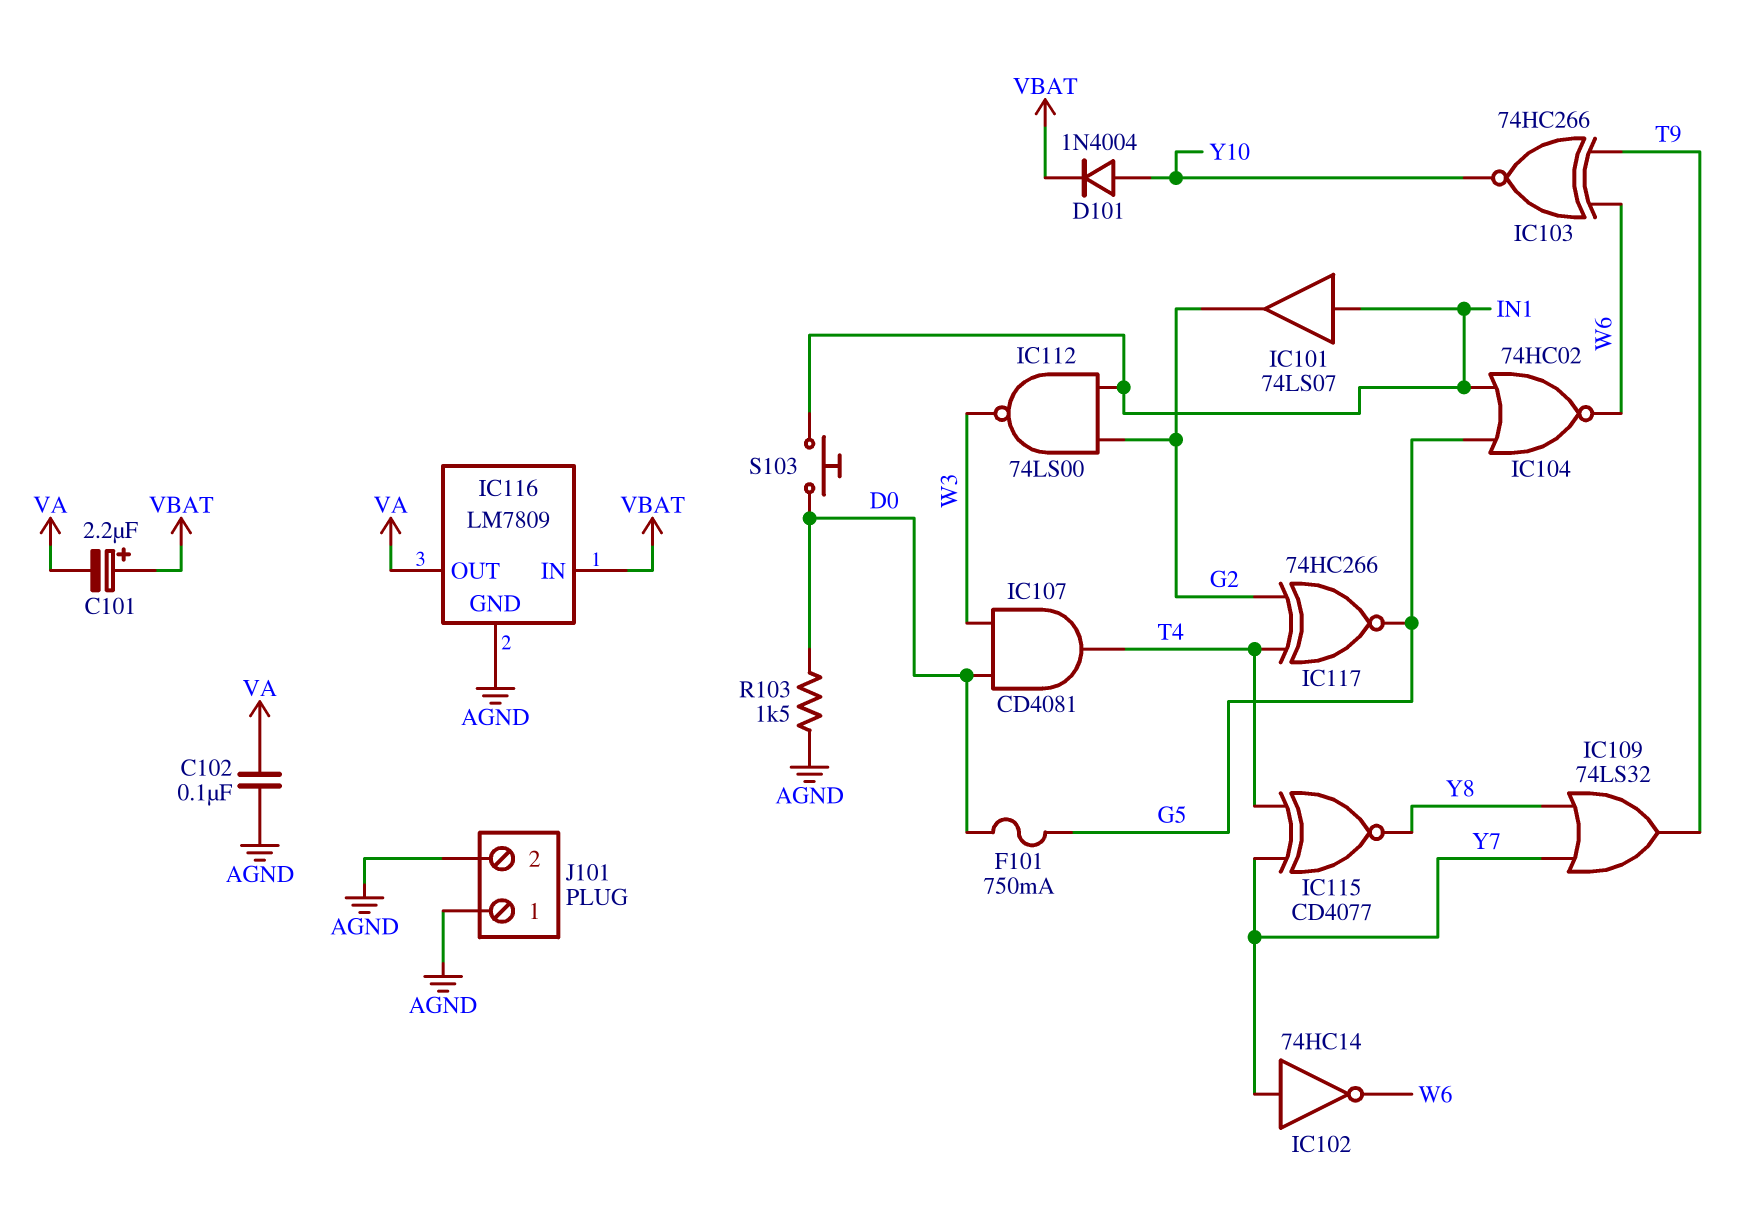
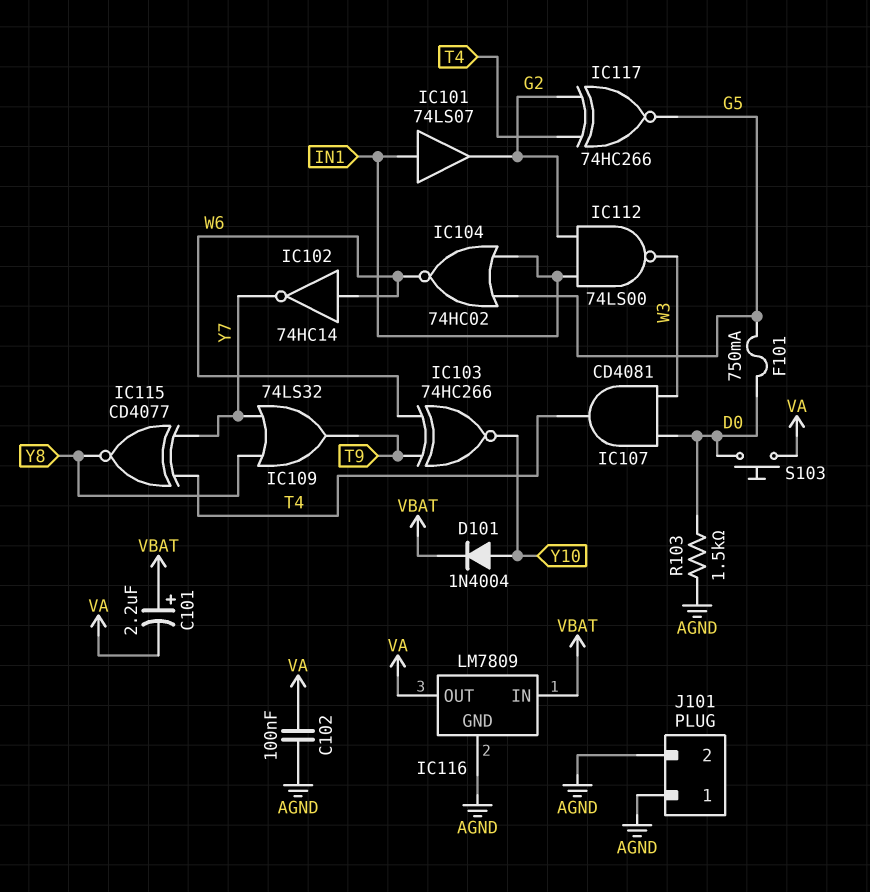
IC102: NOT 74HC14 (in Y7, out W6) -> NOT 74HC14 (in W6, out Y7)
S103: button (D0, IN1) -> button (D0, VA)

